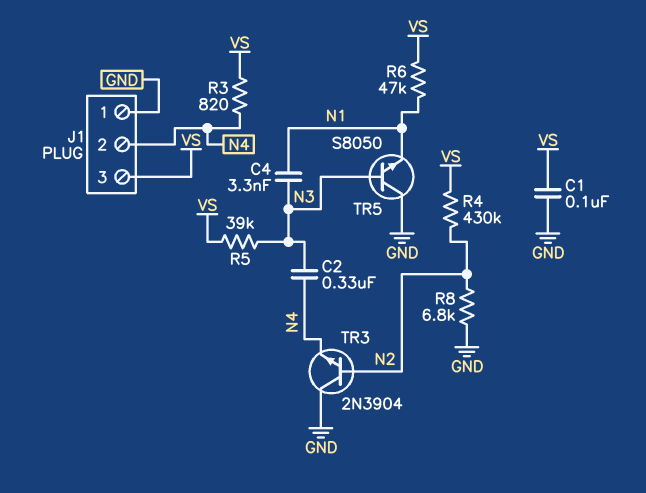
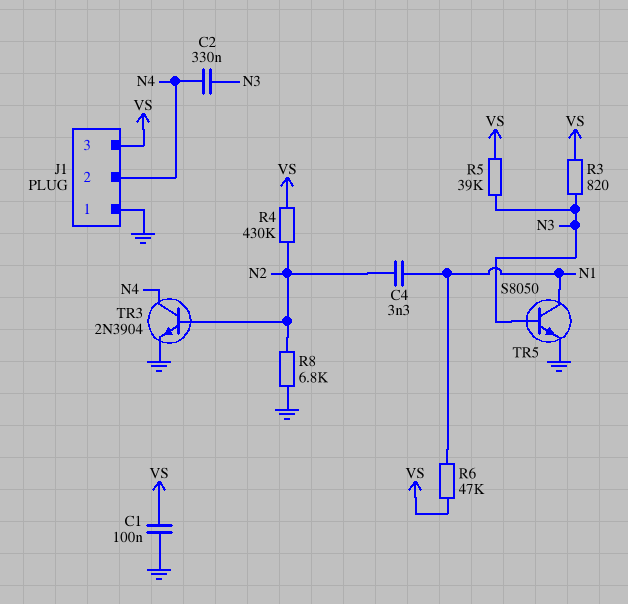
C4: 3.3nF (N1, N3) -> 3.3nF (N1, N2)
R3: 820 (N4, VS) -> 820 (N3, VS)
TR3: NPN 2N3904 (B N2, C GND, E N4) -> NPN 2N3904 (B N2, C N4, E GND)
TR5: NPN S8050 (B N3, C GND, E N1) -> NPN S8050 (B N3, C N1, E GND)

